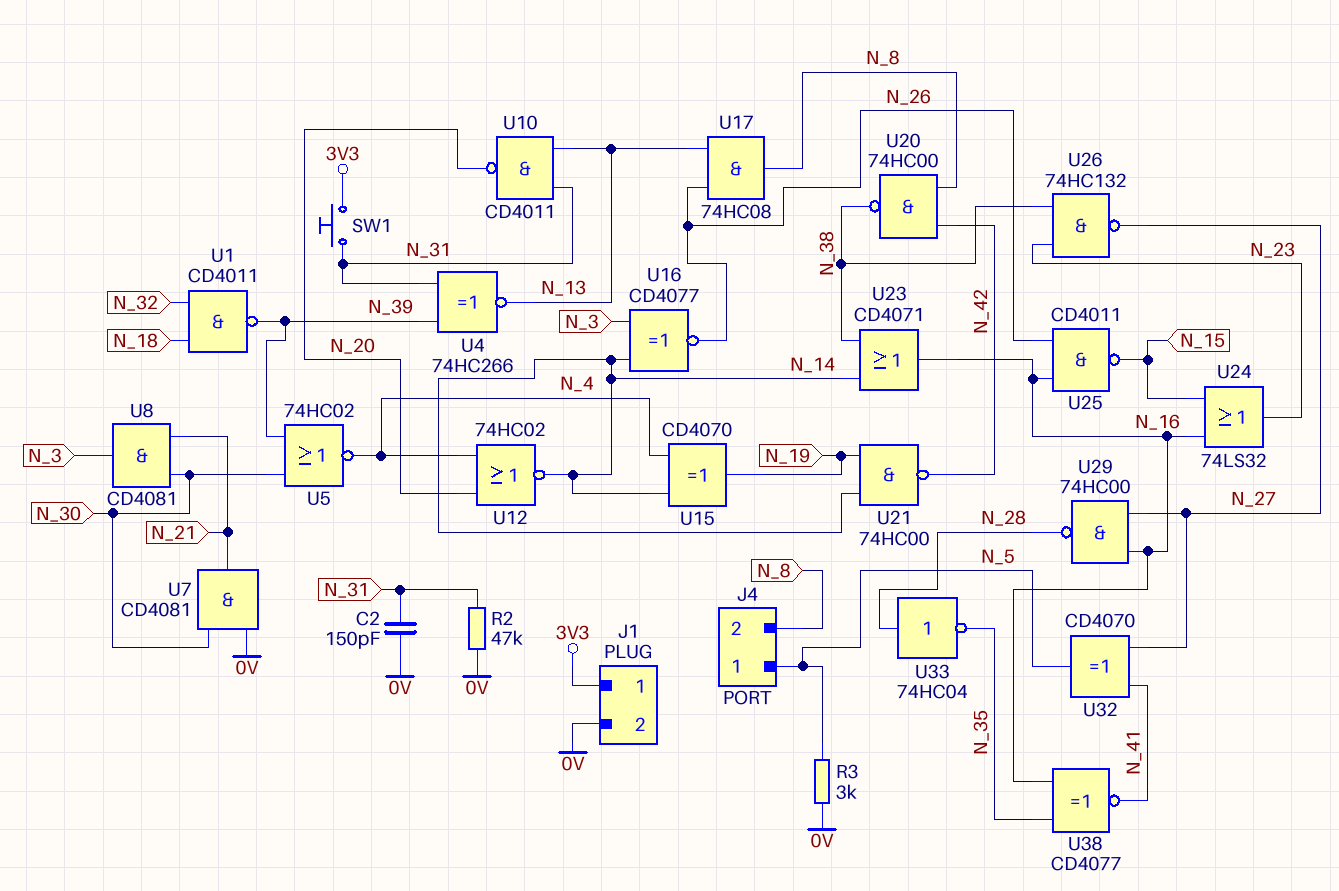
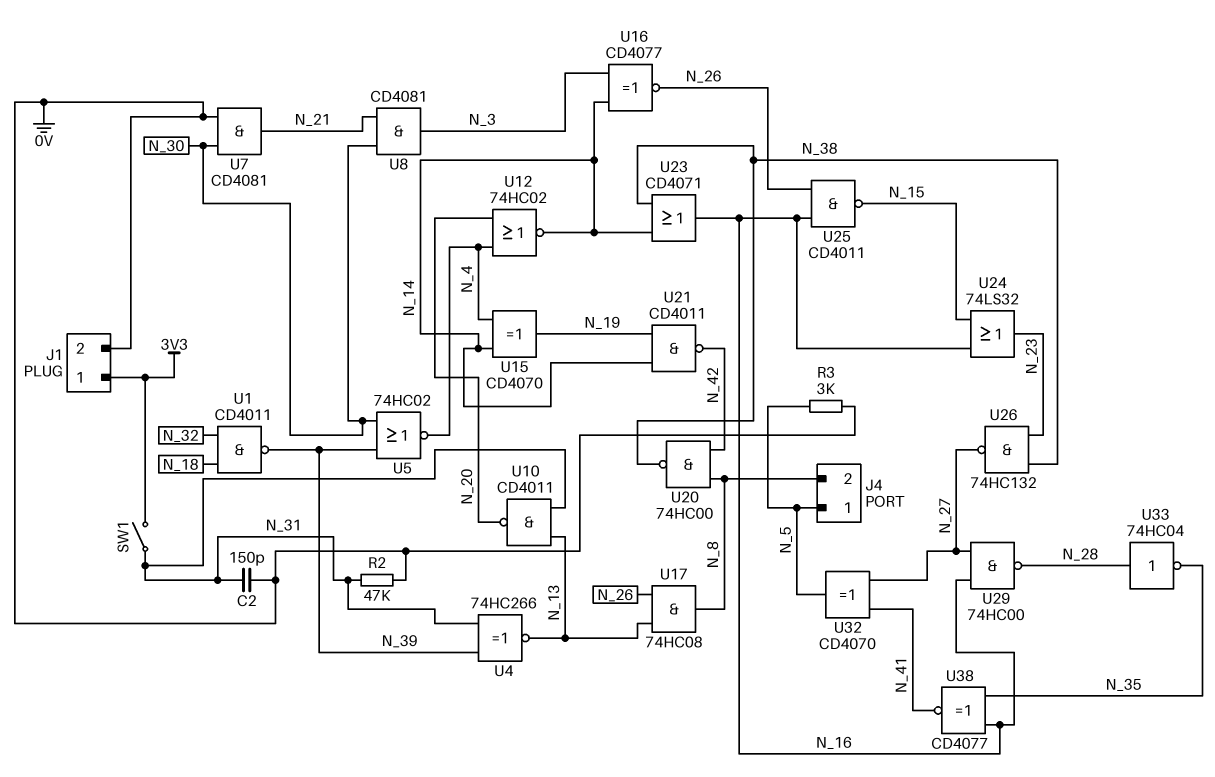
SW1: button (3V3, N_31) -> switch (3V3, N_31)
U21: NAND 74HC00 (in N_14, in N_19, out N_42) -> NAND CD4011 (in N_14, in N_19, out N_42)

